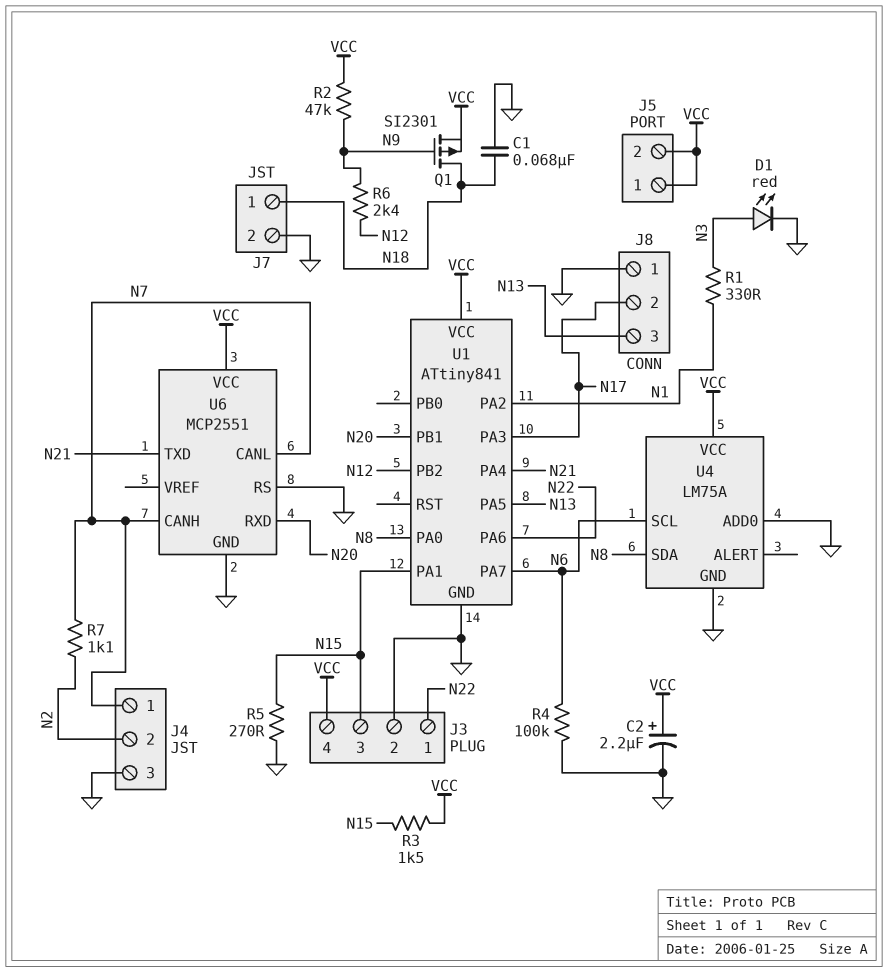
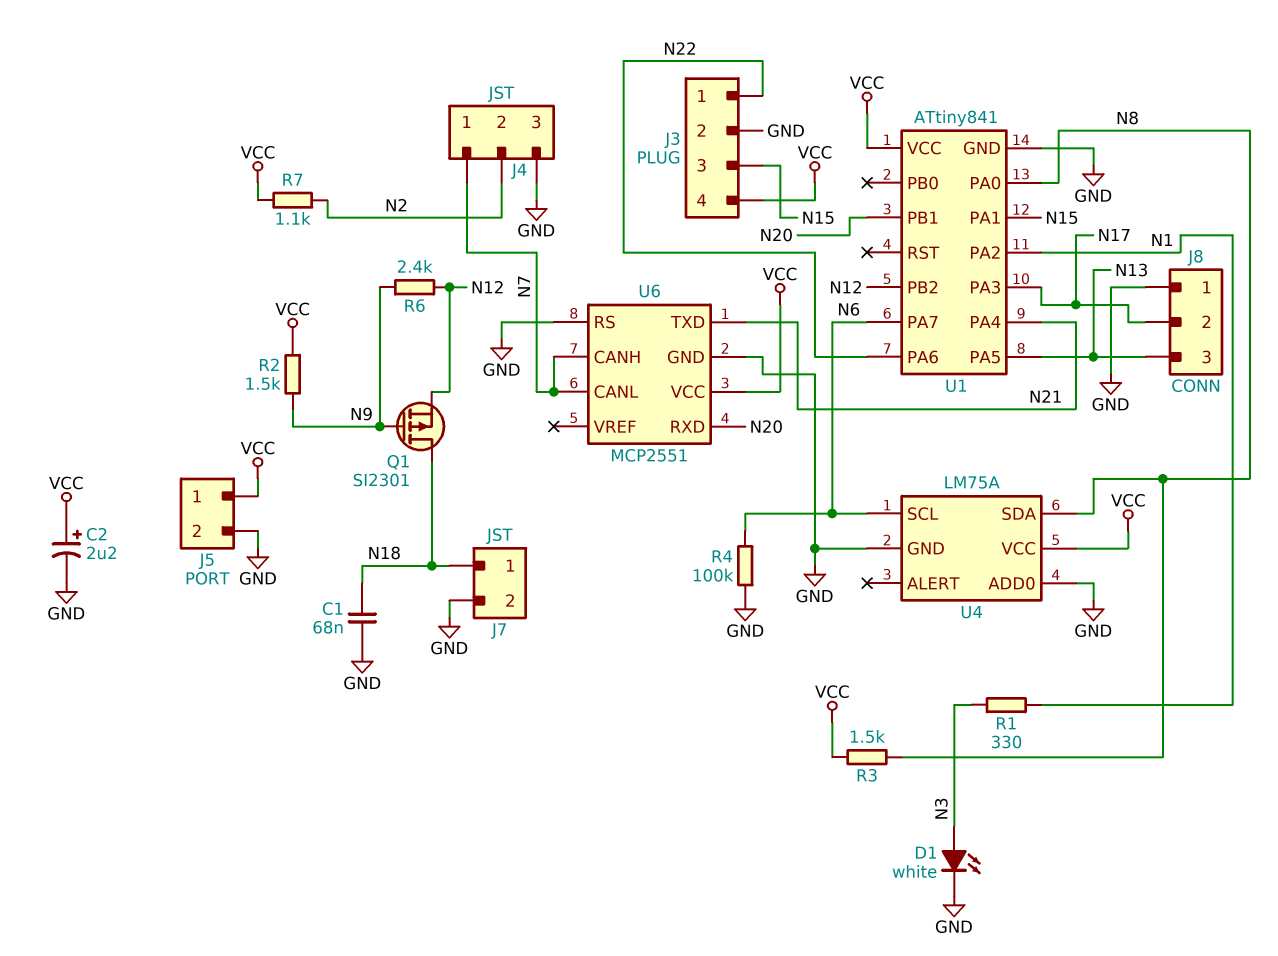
D1: LED red (A N3, K GND) -> LED white (A N3, K GND)
J5 pin 2: VCC -> GND
Q1: PMOS SI2301 (G N9, D N18, S VCC) -> PMOS SI2301 (G N9, D N18, S N12)
R2: 47k (N9, VCC) -> 1.5k (N9, VCC)
R3: 1.5k (N15, VCC) -> 1.5k (N8, VCC)
R5: 270 (GND, N15) -> none
R7: 1.1k (N2, N7) -> 1.1k (N2, VCC)

